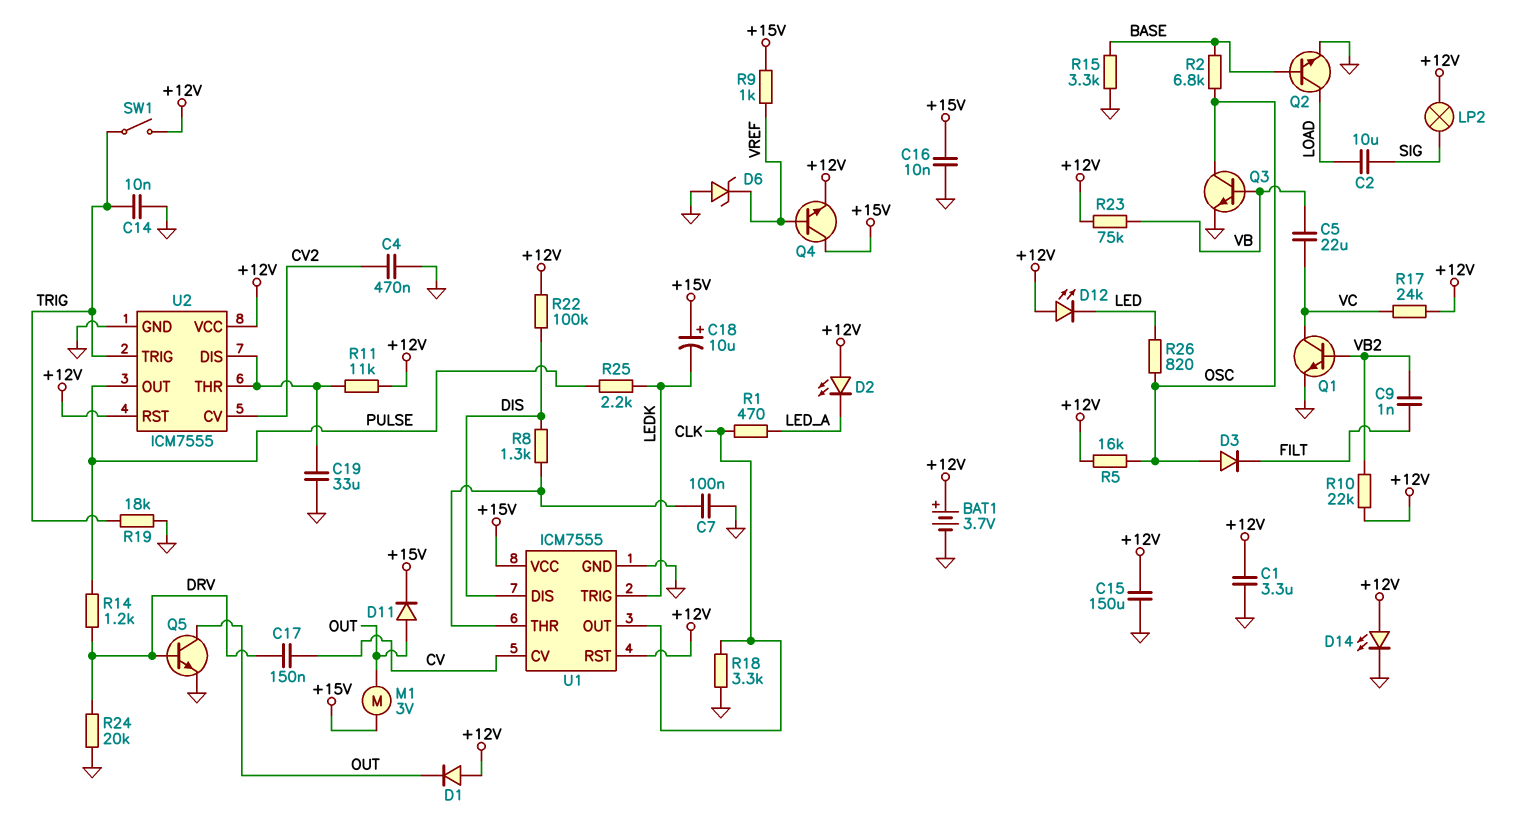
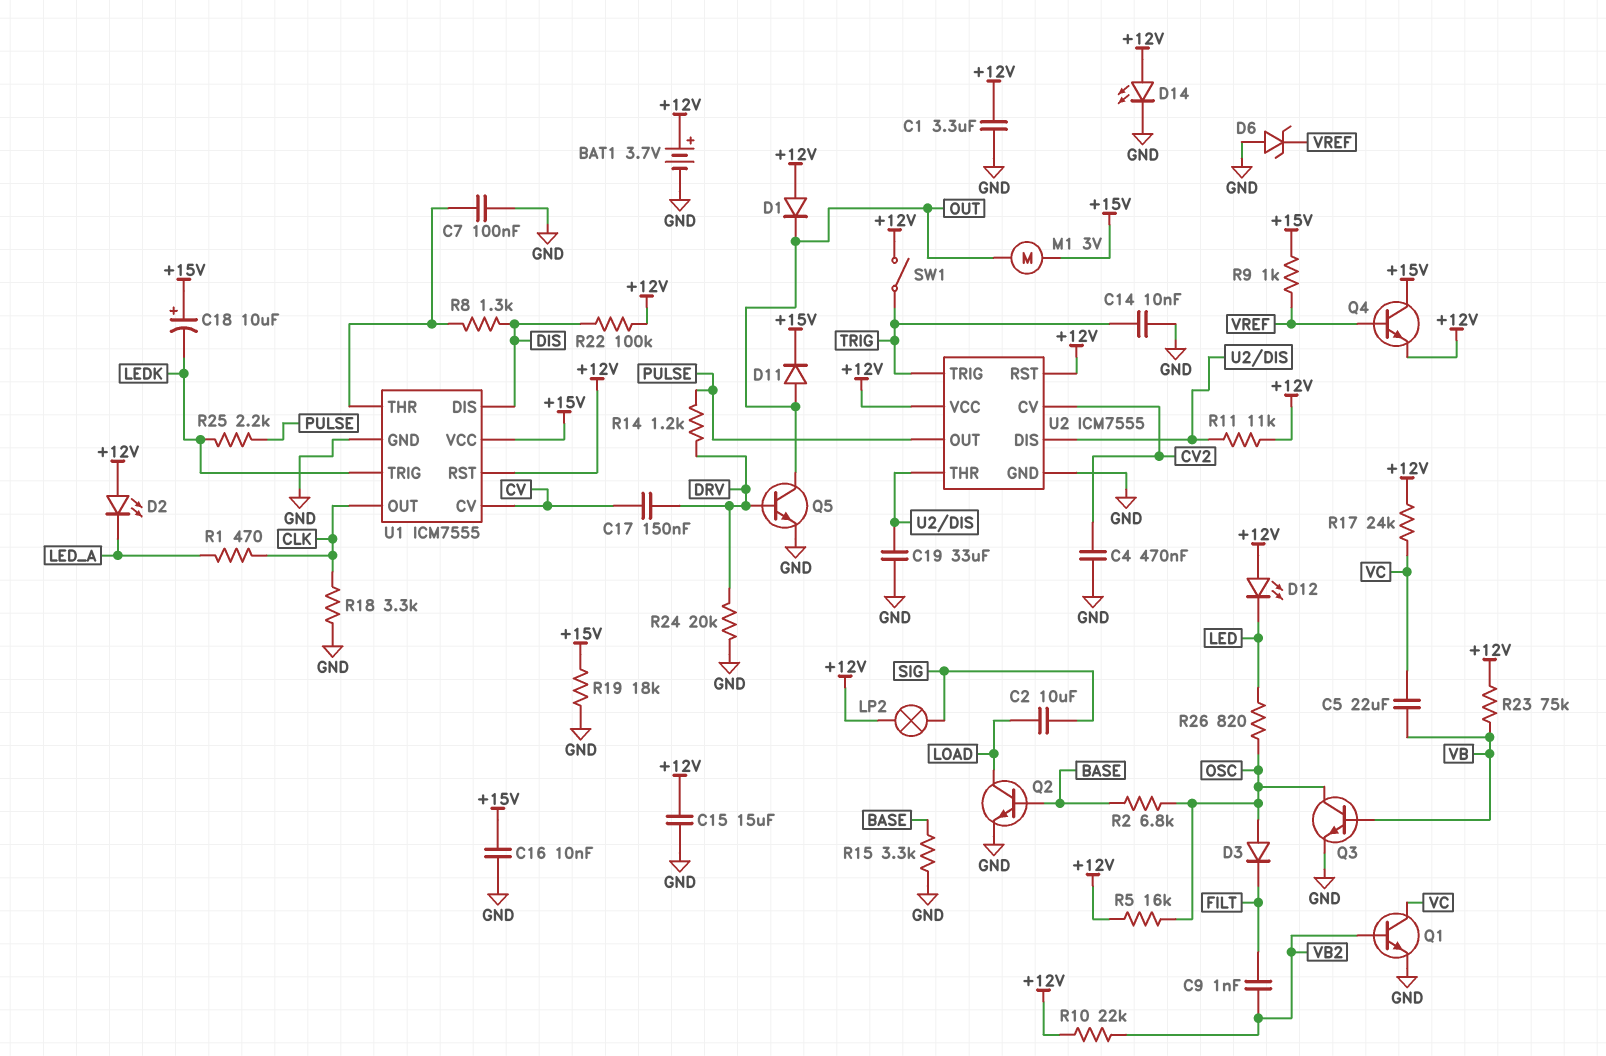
C15: 150uF (+12V, GND) -> 15uF (+12V, GND)
R19: 18k (GND, TRIG) -> 18k (+15V, GND)

